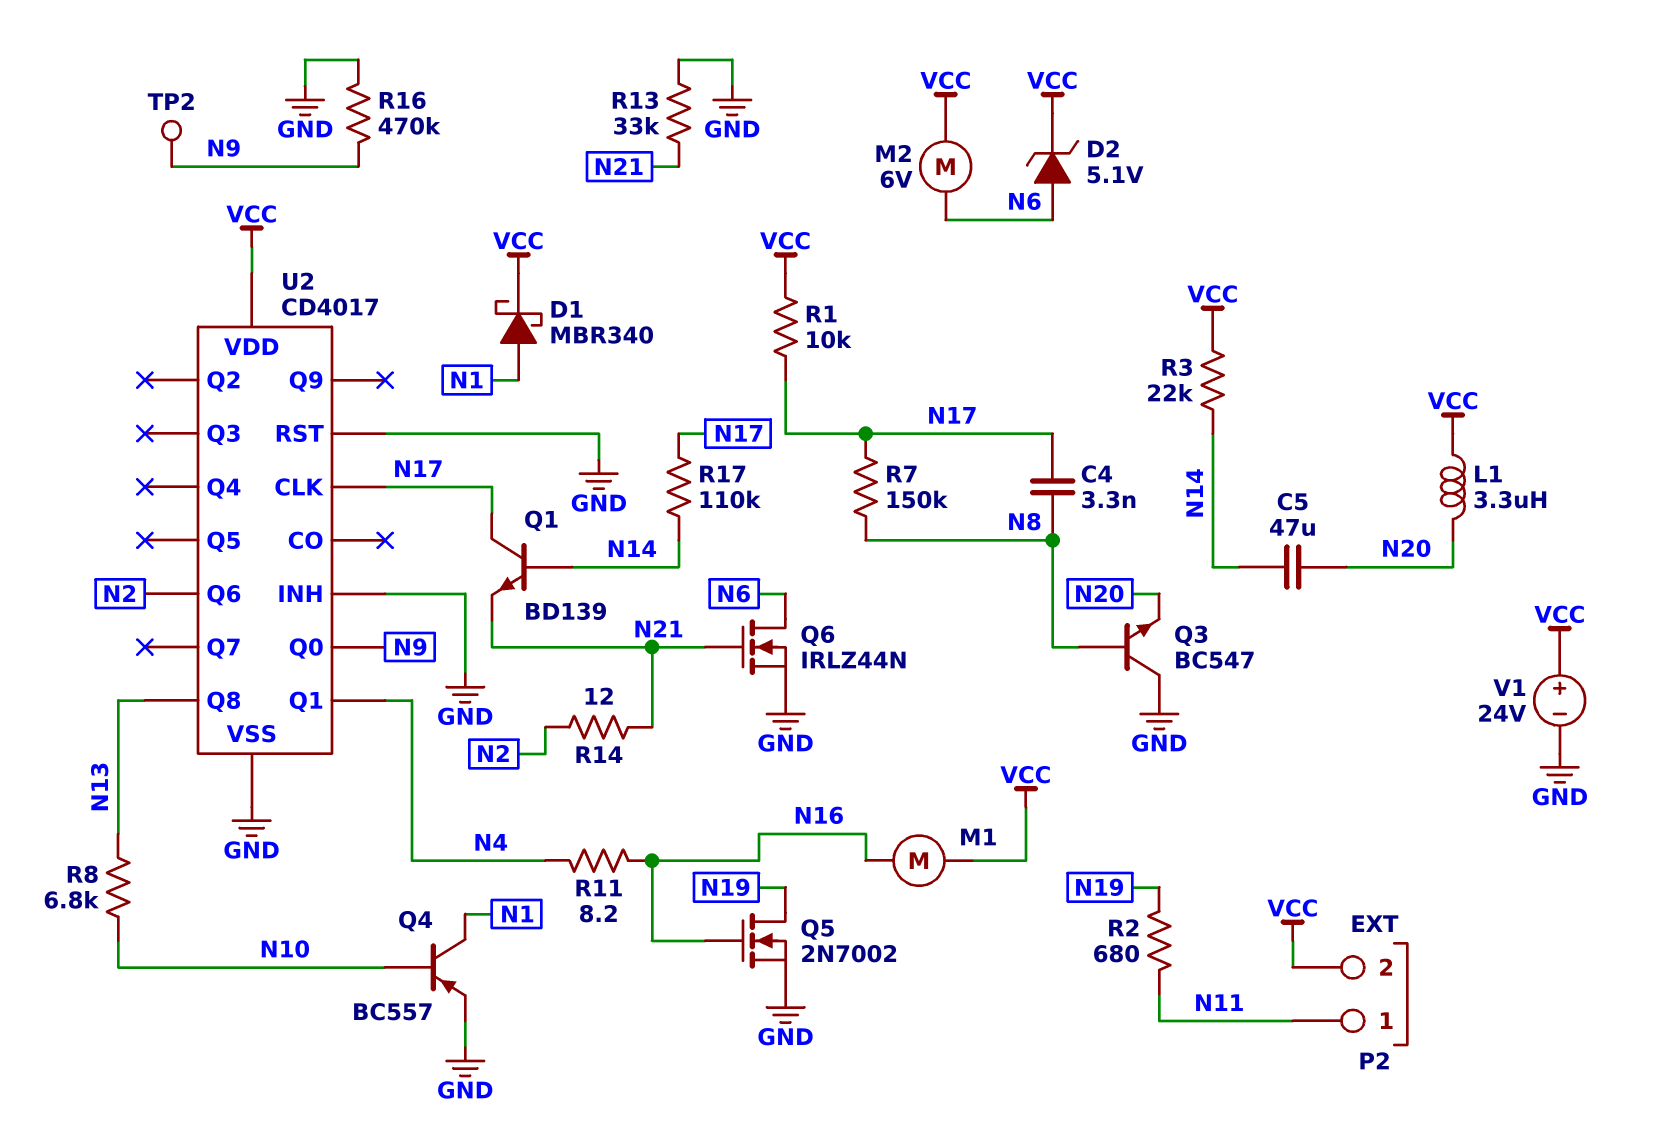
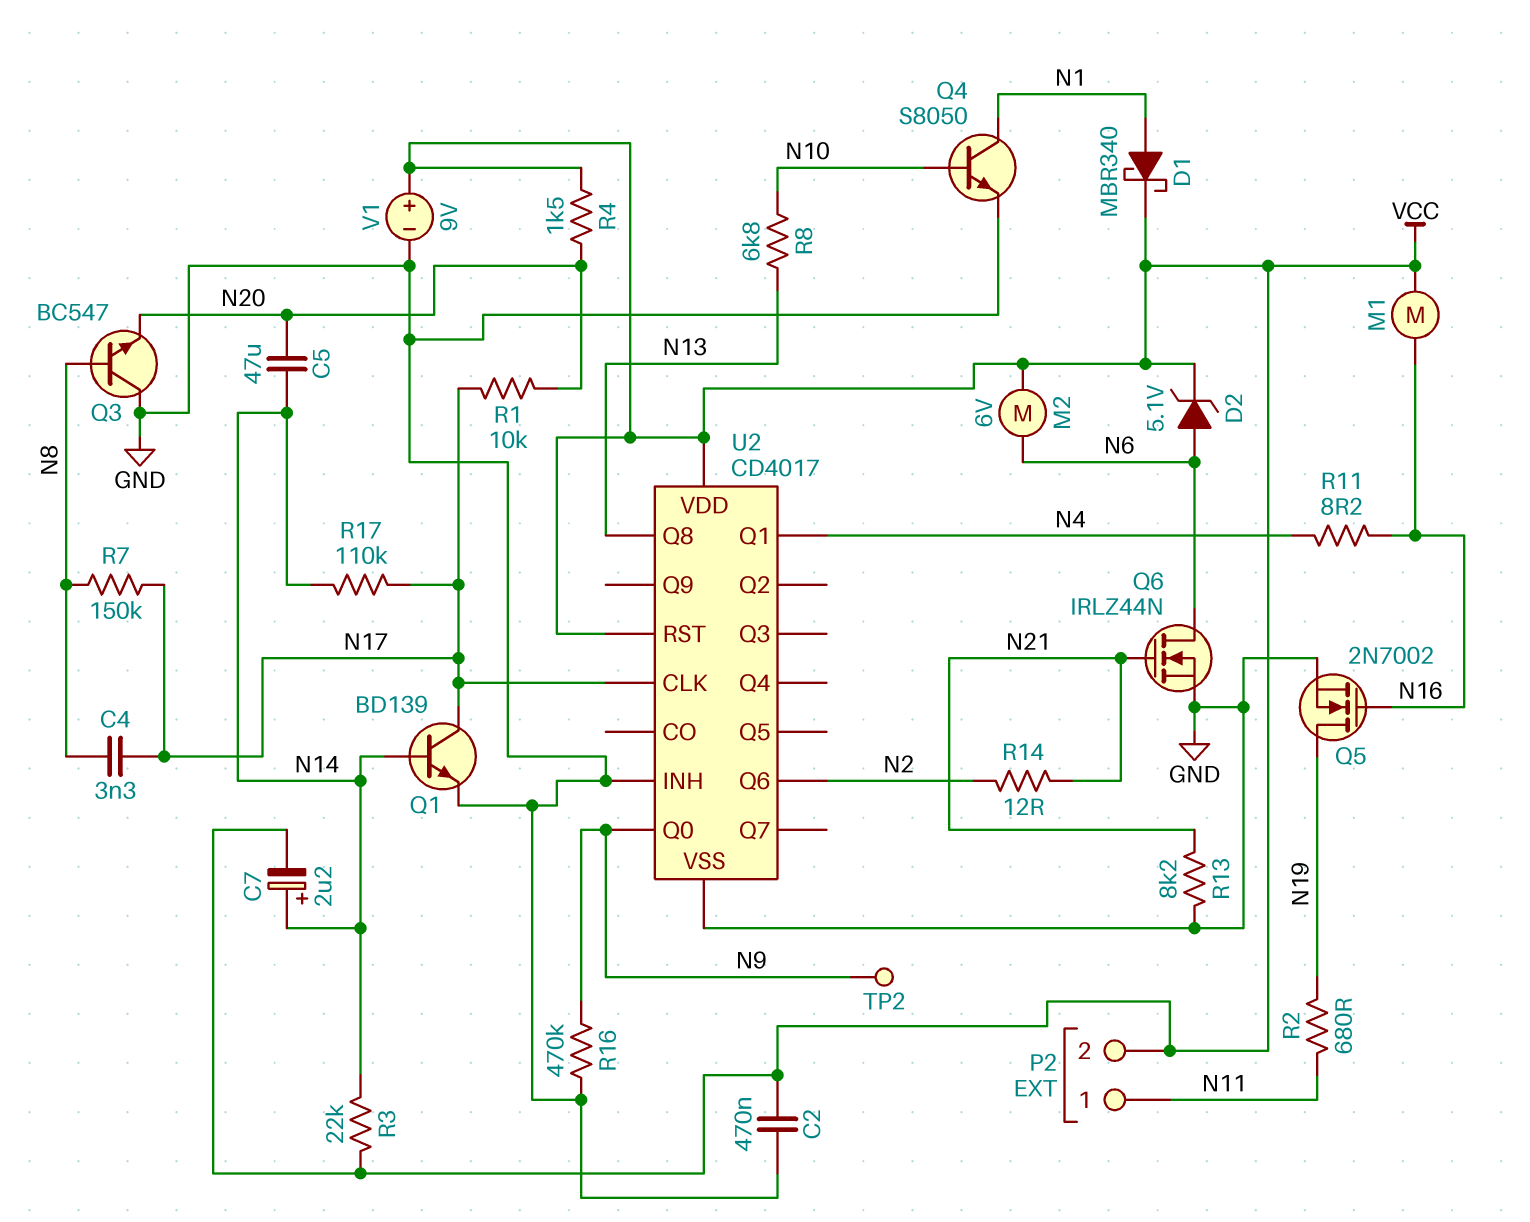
C2: none -> 470nF (GND, VCC)
C7: none -> 2.2uF (plus N14, minus VCC)
L1: 3.3uH (N20, VCC) -> none
Q1: NPN BD139 (B N14, C N17, E N21) -> NPN BD139 (B N14, C N17, E GND)
Q4: PNP BC557 (B N10, C N1, E GND) -> NPN S8050 (B N10, C N1, E GND)
R1: 10k (N17, VCC) -> 10k (N17, N20)
R4: none -> 1.5k (N20, VCC)
R13: 33k (GND, N21) -> 8.2k (GND, N21)
U2 pin RST: GND -> VCC
V1: 24V (plus VCC, minus GND) -> 9V (plus VCC, minus GND)

